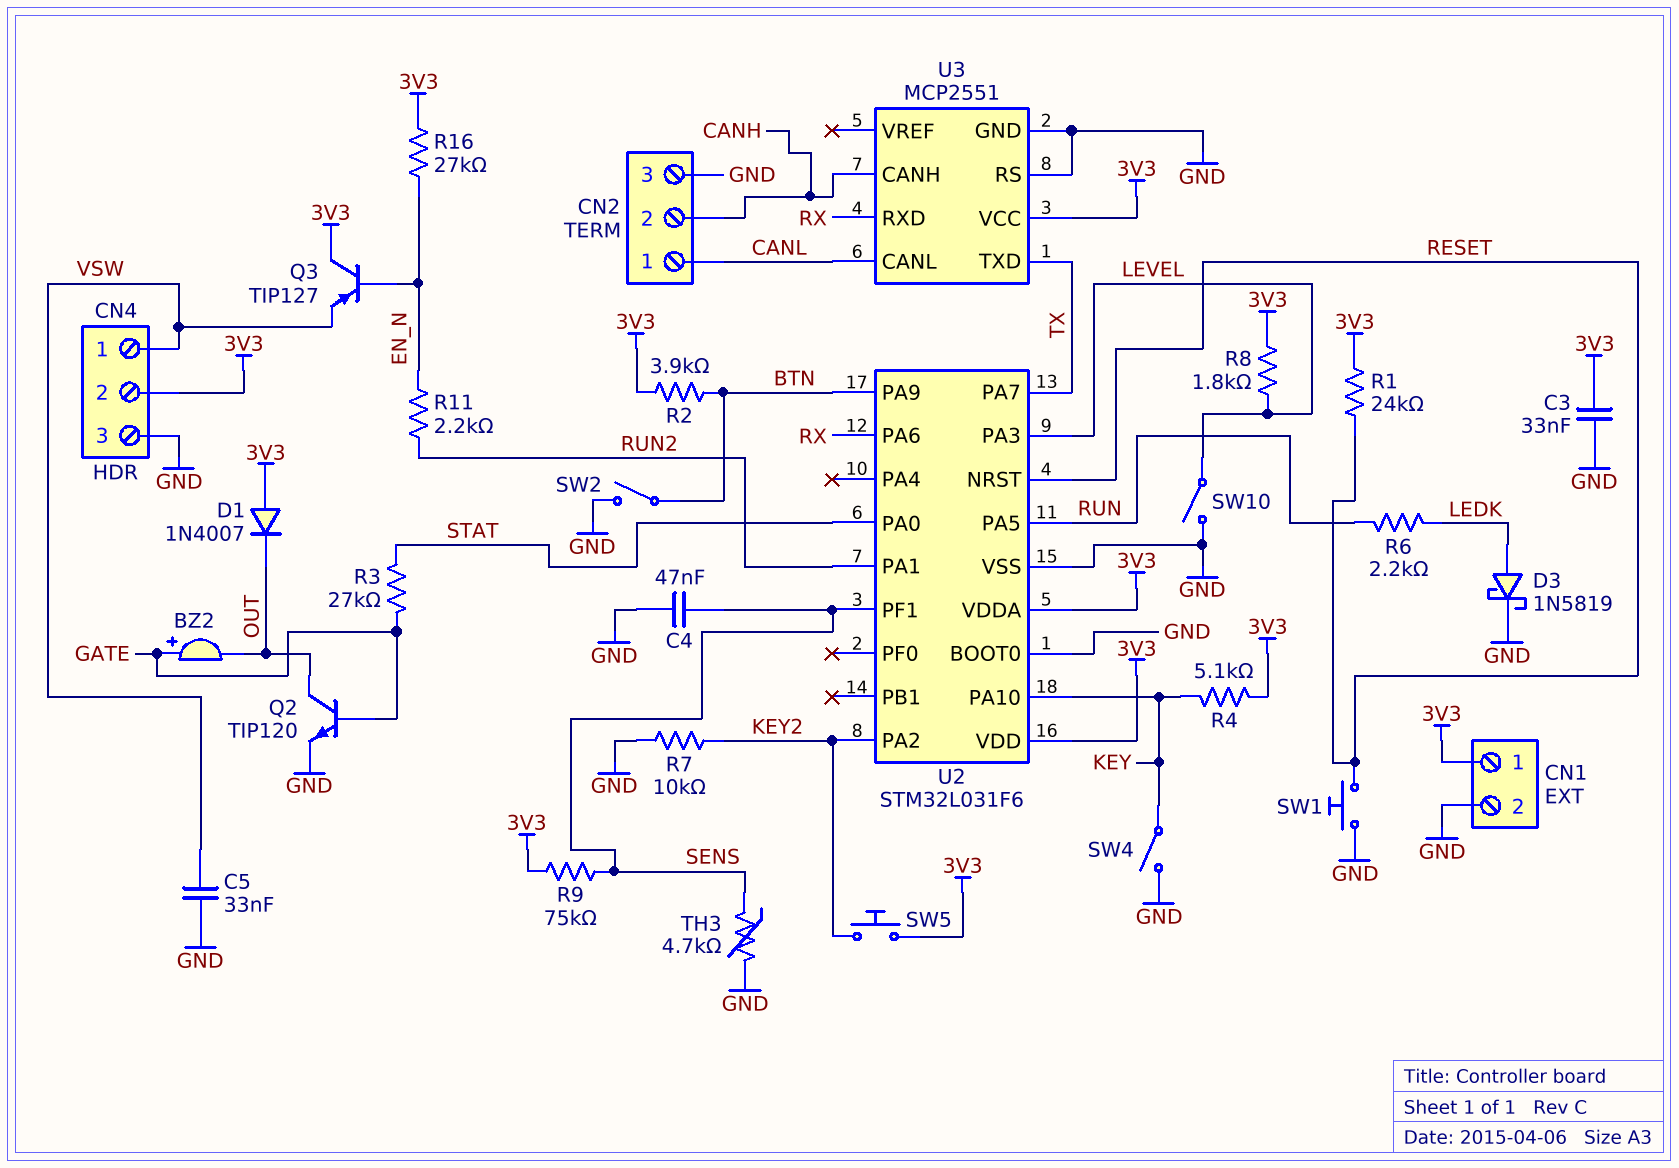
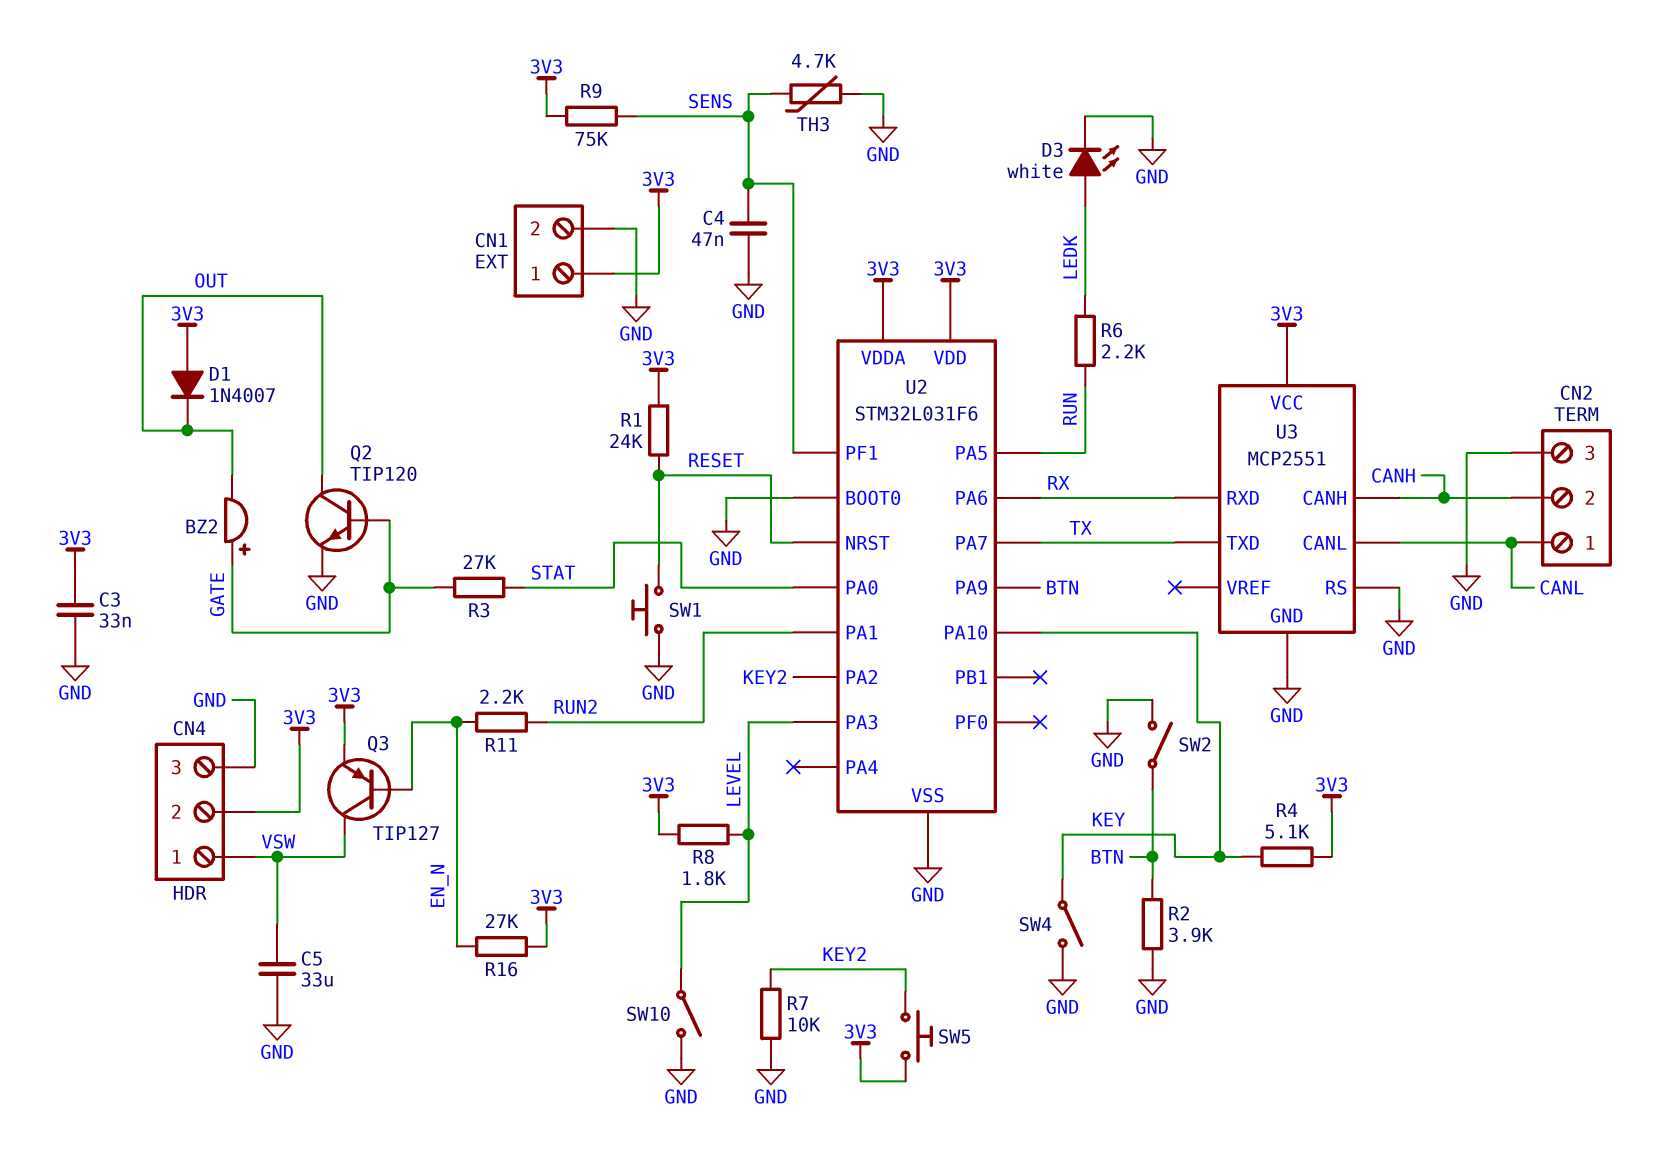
C5: 33nF (GND, VSW) -> 33uF (GND, VSW)
D3: schottky 1N5819 (A LEDK, K GND) -> LED white (A LEDK, K GND)
Q3: PNP TIP127 (B EN_N, C 3V3, E VSW) -> PNP TIP127 (B EN_N, C VSW, E 3V3)
R2: 3.9k (3V3, BTN) -> 3.9k (BTN, GND)

